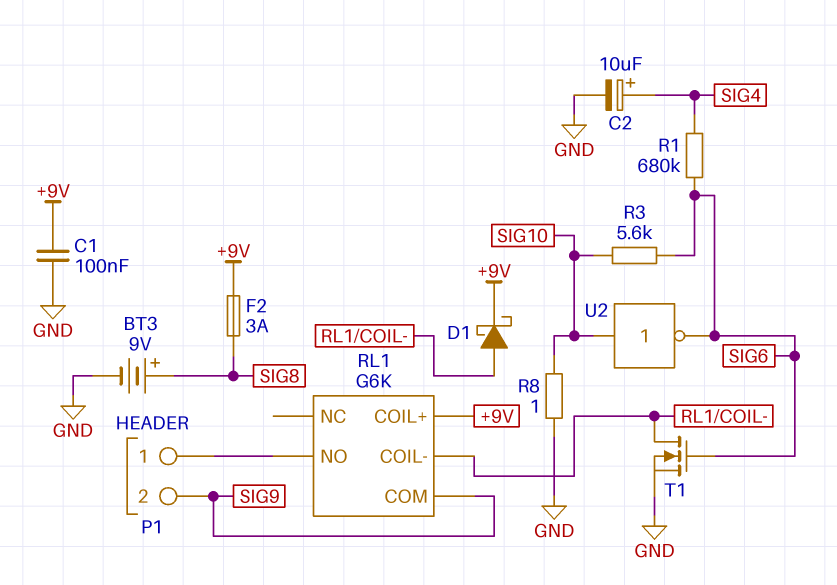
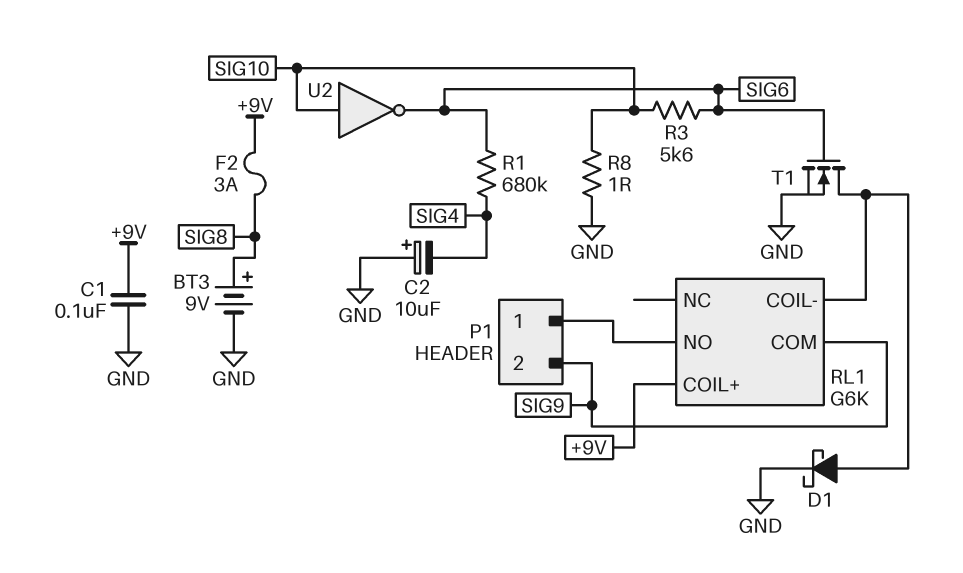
C2: 10uF (plus SIG4, minus GND) -> 10uF (plus GND, minus SIG4)
D1: schottky (A RL1/COIL-, K +9V) -> schottky (A RL1/COIL-, K GND)

